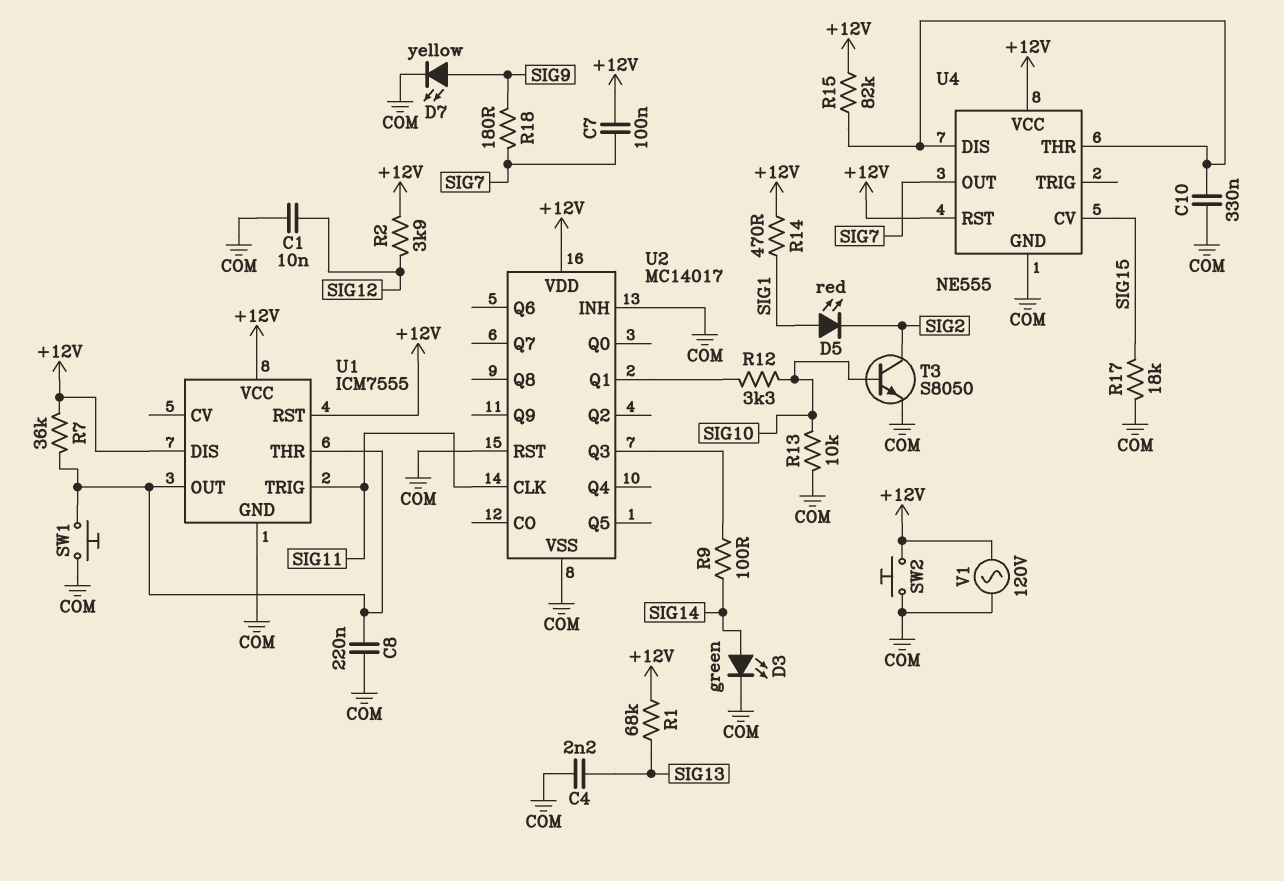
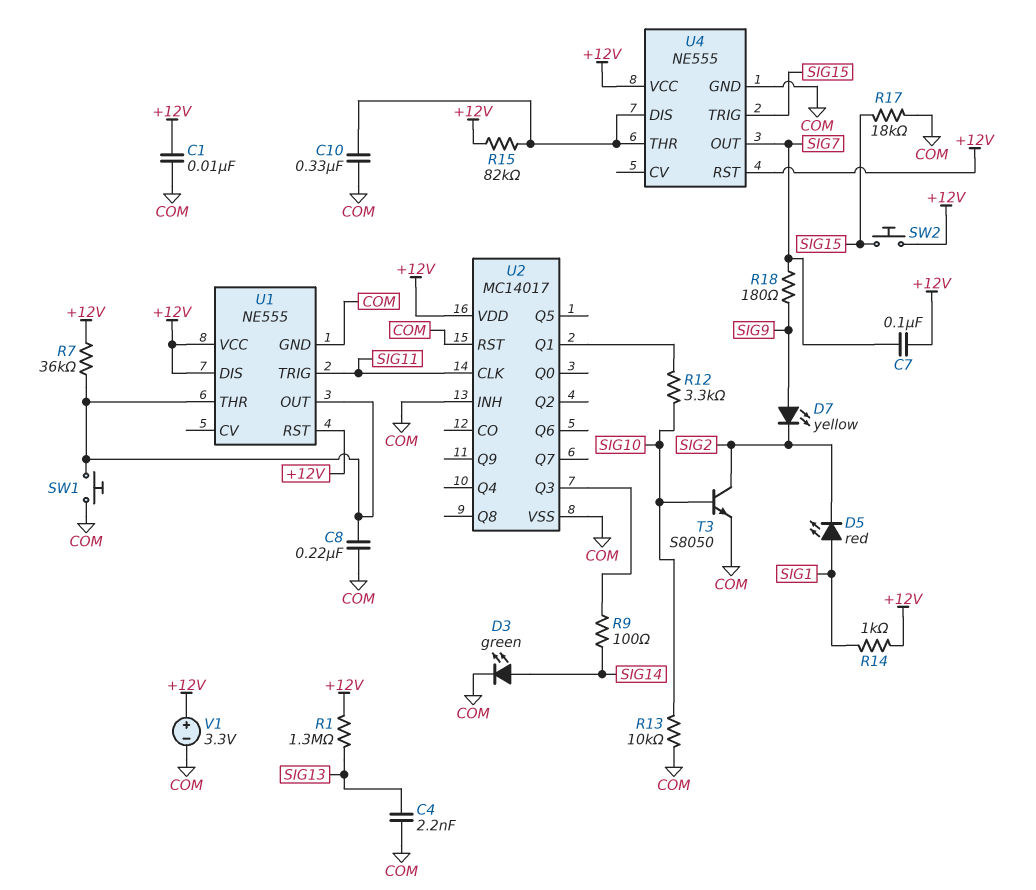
C1: 10nF (COM, SIG12) -> 10nF (+12V, COM)
D7: LED yellow (A SIG9, K COM) -> LED yellow (A SIG9, K SIG2)
R1: 68k (+12V, SIG13) -> 1.3M (+12V, SIG13)
R2: 3.9k (+12V, SIG12) -> none
R14: 470 (+12V, SIG1) -> 1k (+12V, SIG1)
SW2: button (+12V, COM) -> button (+12V, SIG15)
U1: ICM7555 -> NE555
U4 pin CV: SIG15 -> none
U4 pin TRIG: none -> SIG15
V1: AC 120V (+12V, COM) -> 3.3V (plus +12V, minus COM)

